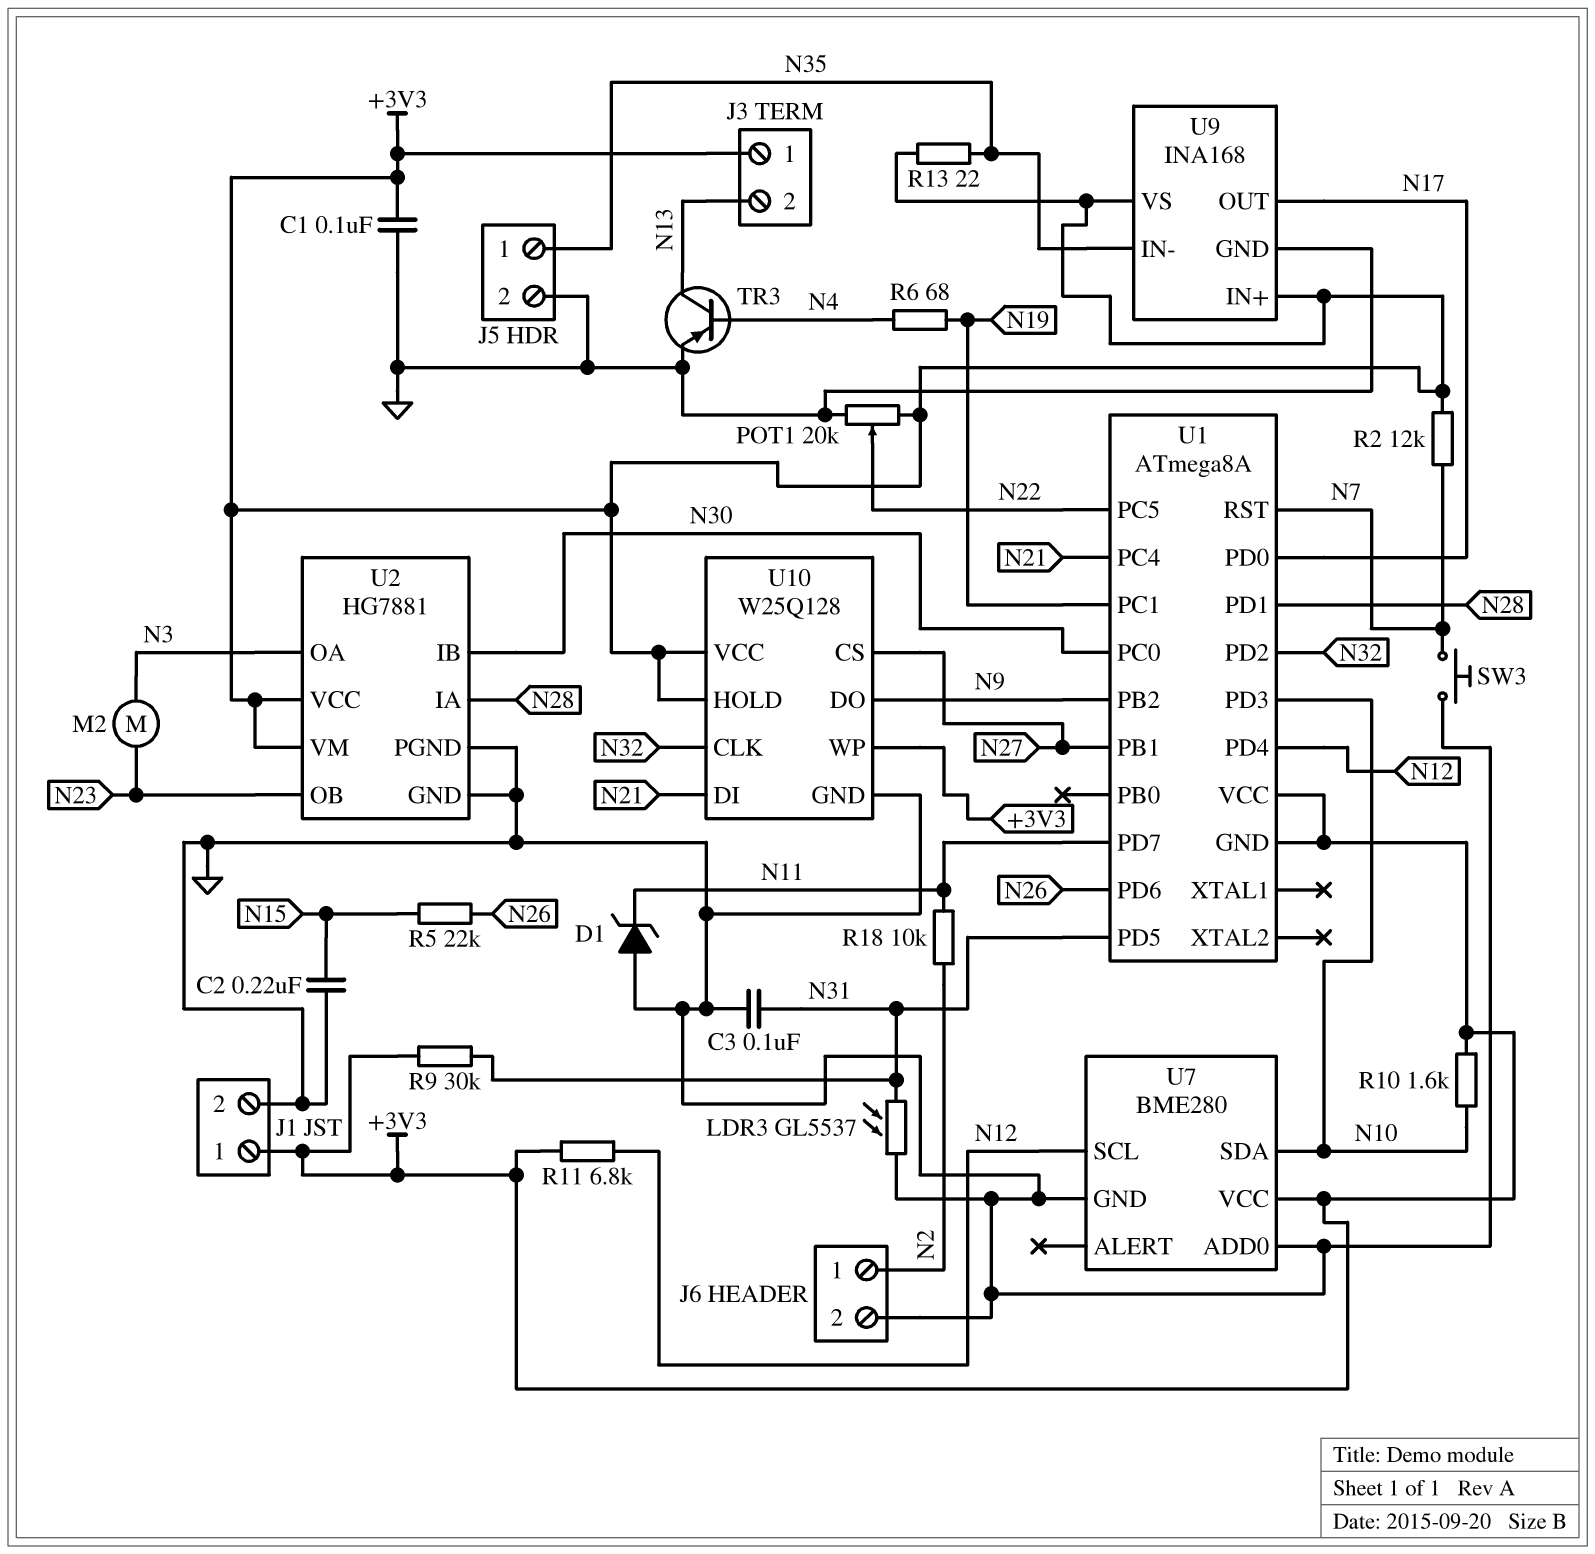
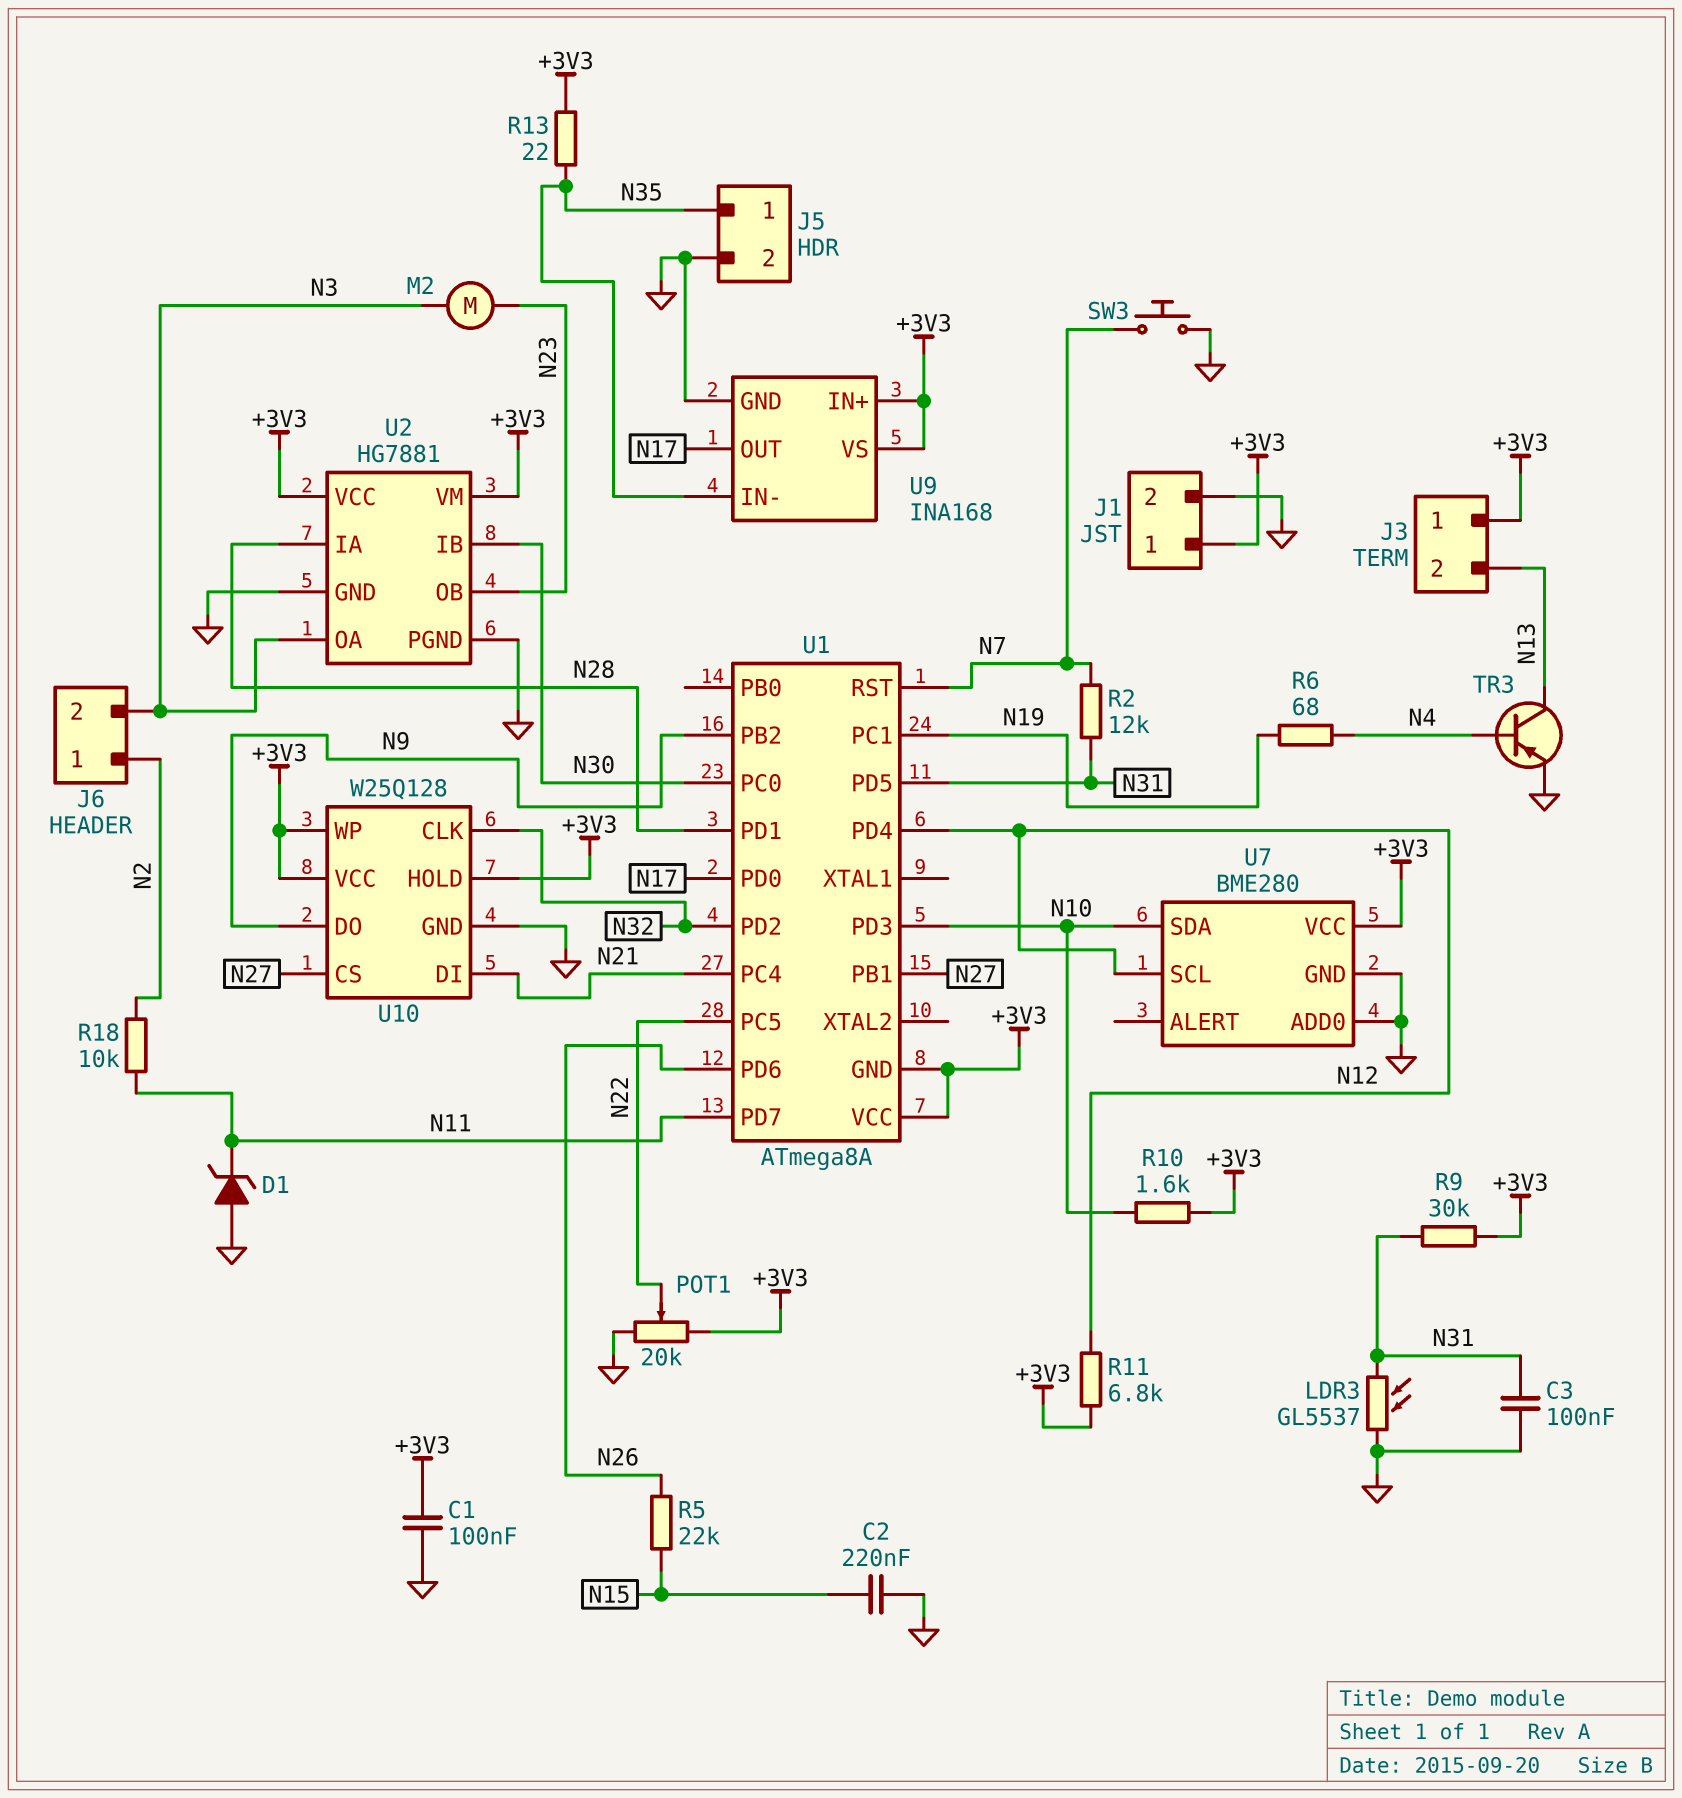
J6 pin 2: GND -> N3
R2: 12k (+3V3, N7) -> 12k (N7, N31)

